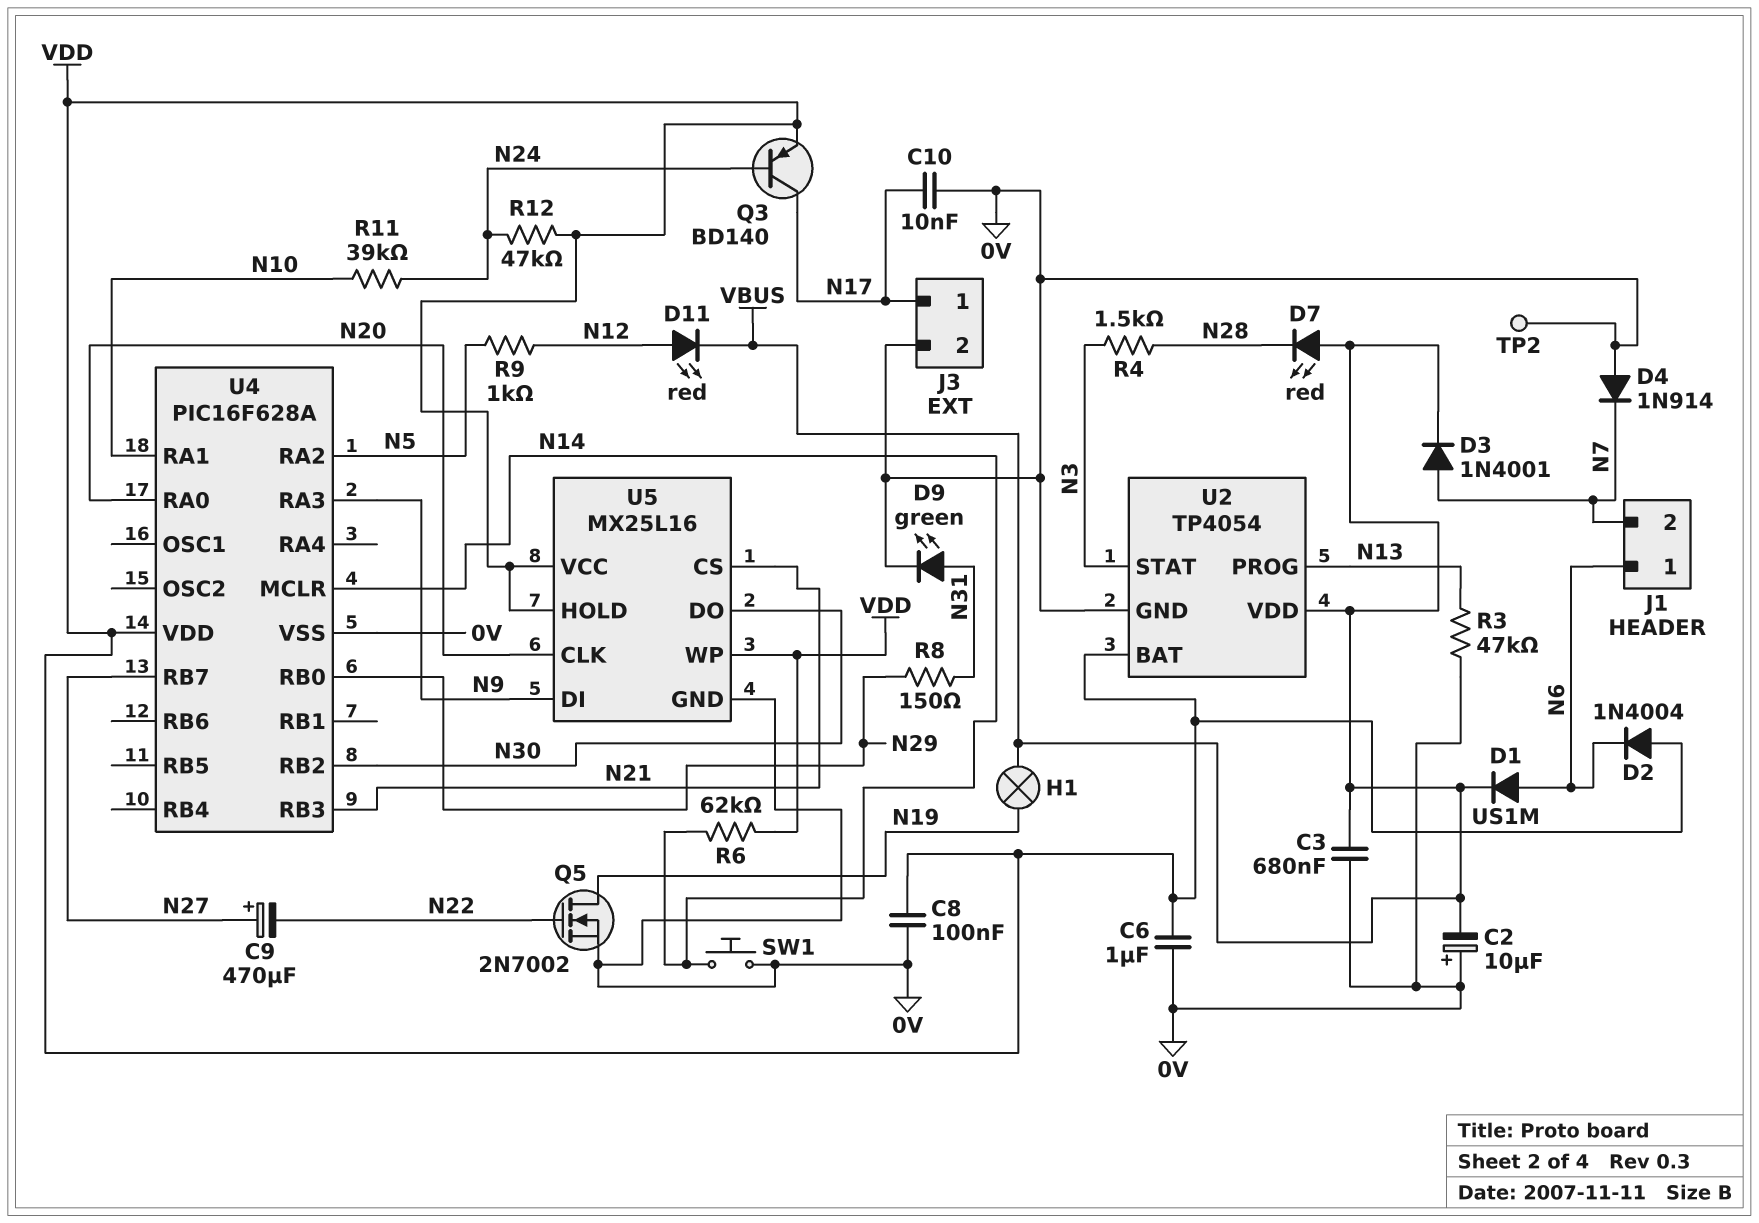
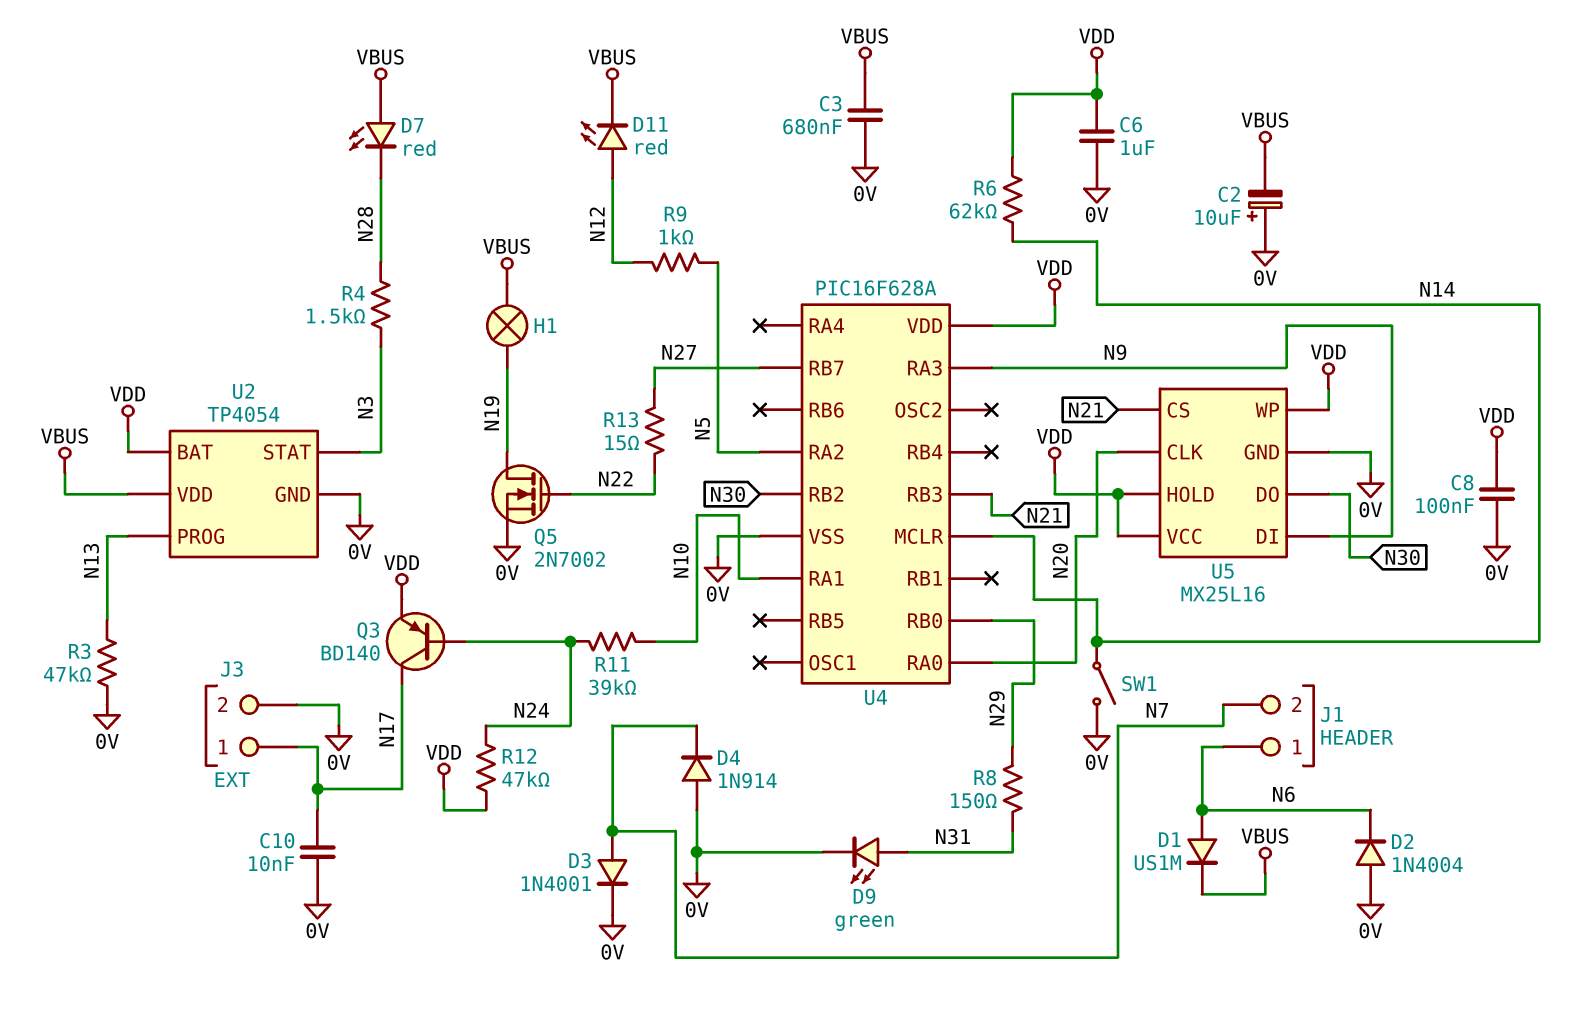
C9: 470uF (plus N27, minus N22) -> none
D2: diode 1N4004 (A VDD, K N6) -> diode 1N4004 (A 0V, K N6)
D3: diode 1N4001 (A N7, K VBUS) -> diode 1N4001 (A N7, K 0V)
R13: none -> 15 (N22, N27)
SW1: button (0V, N14) -> switch (0V, N14)
TP2: test point (0V) -> none

